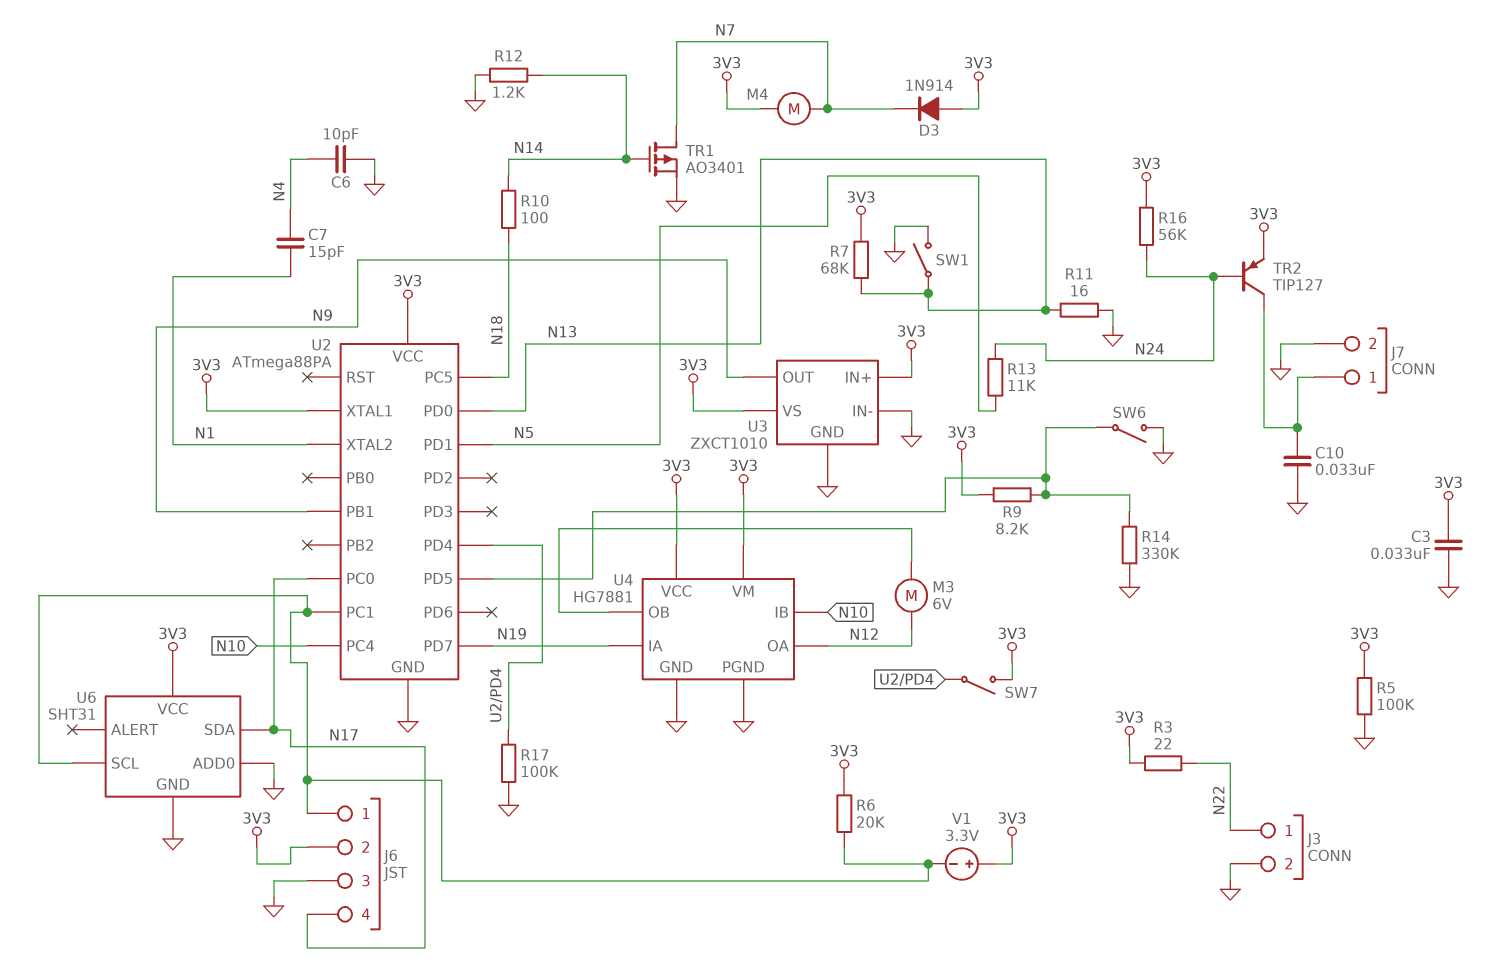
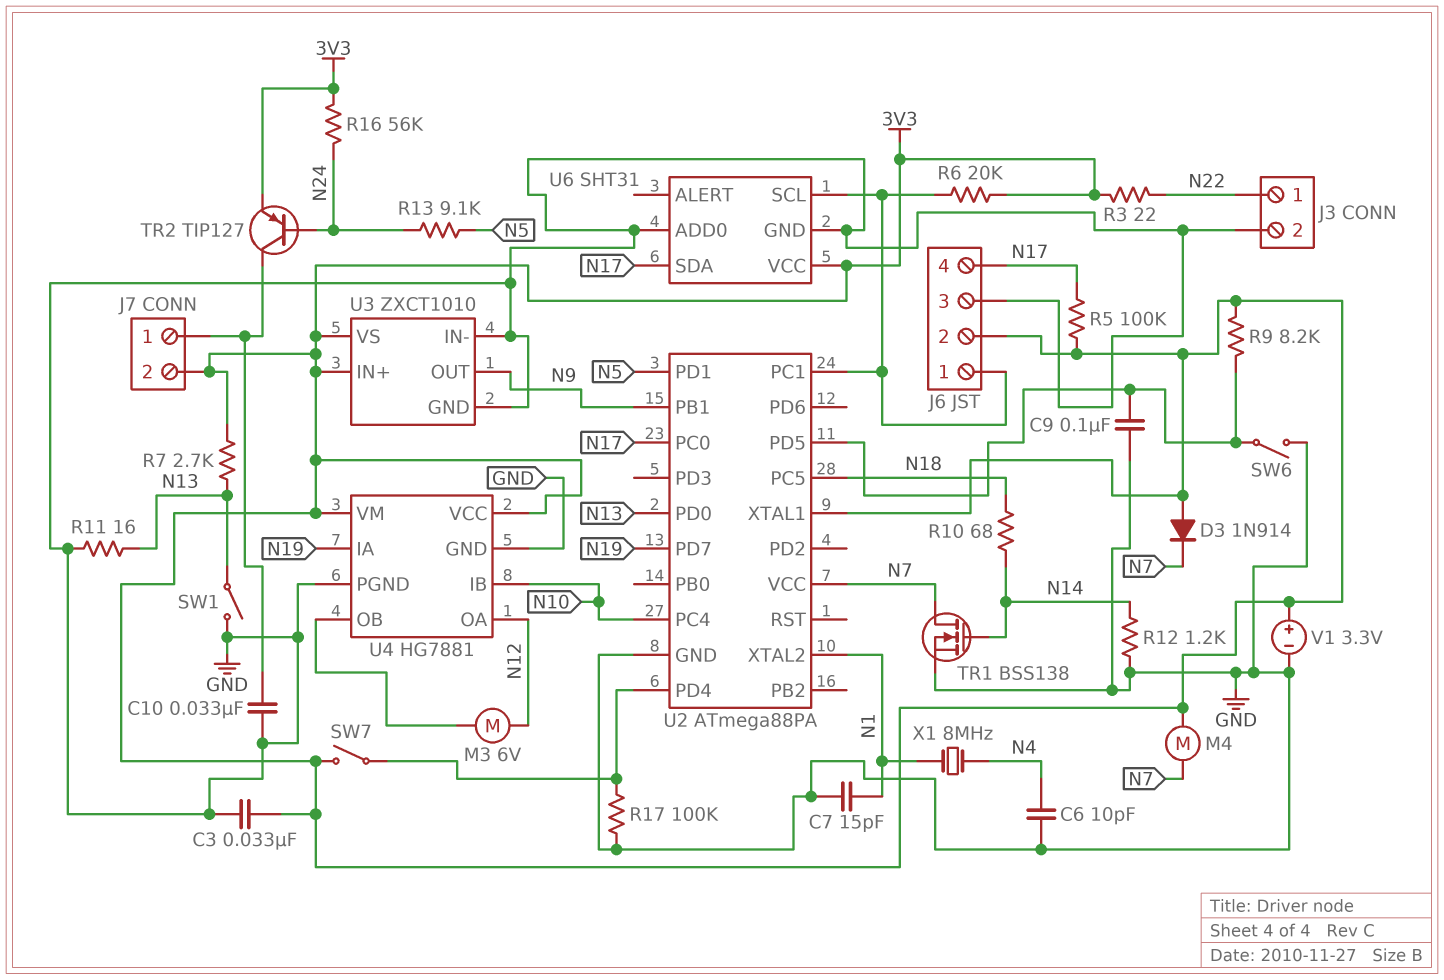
C7: 15pF (N1, N4) -> 15pF (GND, N1)
C9: none -> 100nF (GND, U2/PD5)
J7 pin 2: GND -> 3V3
R5: 100k (3V3, GND) -> 100k (3V3, N17)
R7: 68k (3V3, N13) -> 2.7k (3V3, N13)
R10: 100 (N14, N18) -> 68 (N14, N18)
R13: 11k (N5, N24) -> 9.1k (N5, N24)
R14: 330k (GND, U2/PD5) -> none
TR1: PMOS AO3401 (G N14, D N7, S GND) -> NMOS BSS138 (G N14, D N7, S GND)
U2 pin VCC: 3V3 -> N7
V1: 3.3V (plus 3V3, minus J6/1) -> 3.3V (plus 3V3, minus GND)
X1: none -> 8MHz (N1, N4)

